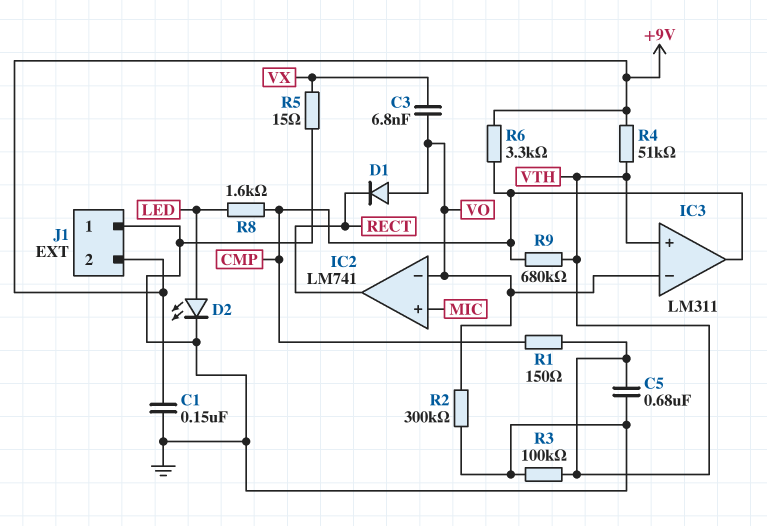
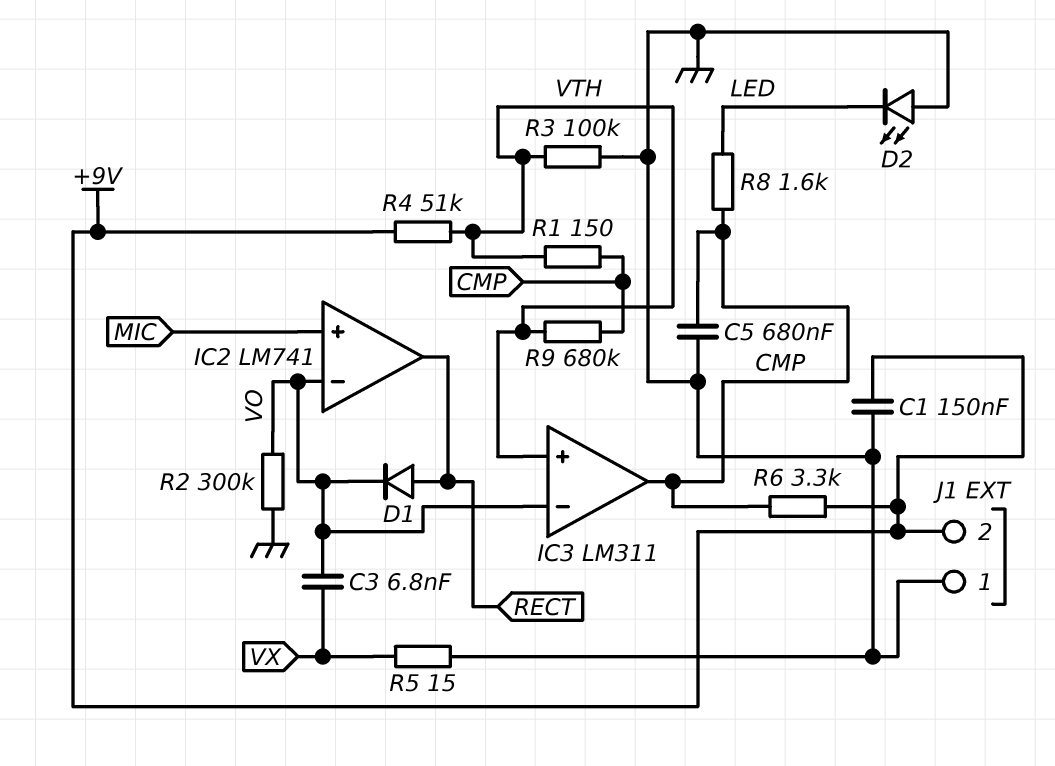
C5: 680nF (GND, VTH) -> 680nF (CMP, GND)
D1: diode (A VO, K RECT) -> diode (A RECT, K VO)
D2: LED (A LED, K GND) -> LED (A GND, K LED)

